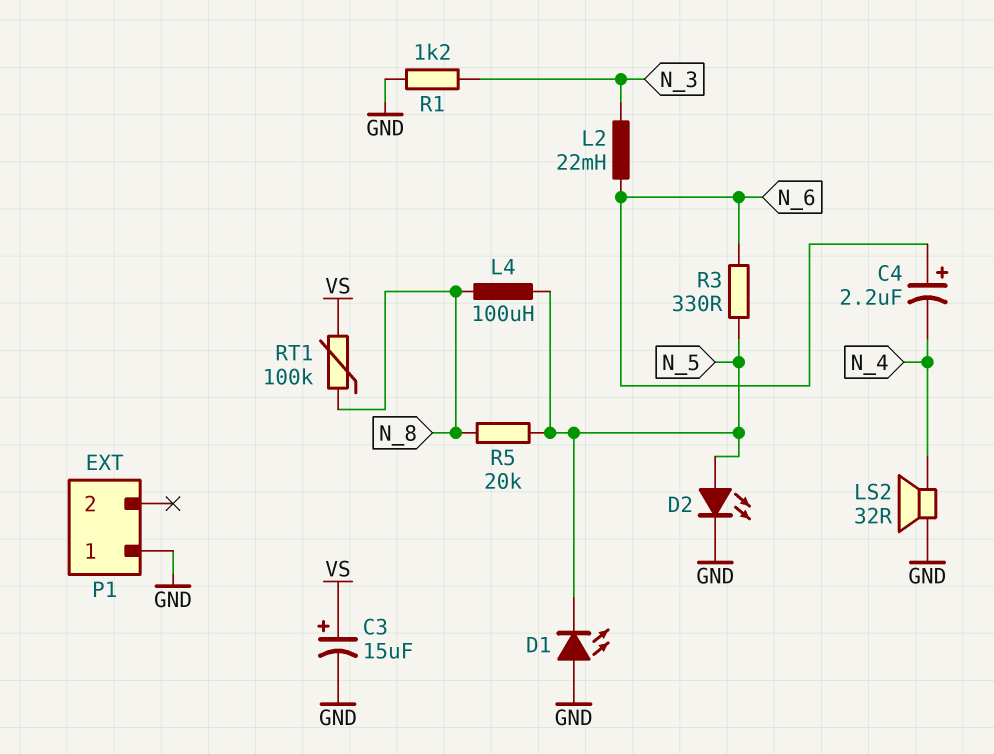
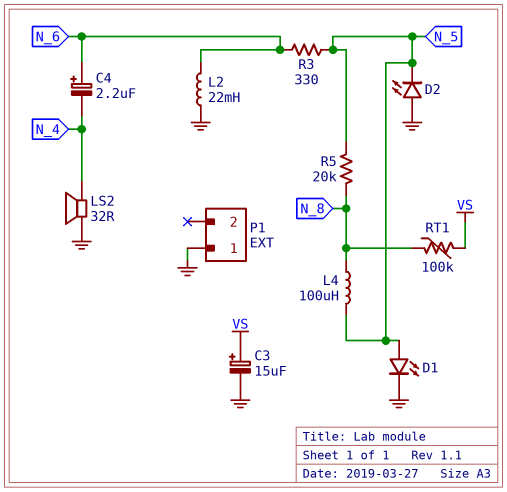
D1: LED (A GND, K N_5) -> LED (A N_5, K GND)
D2: LED (A N_5, K GND) -> LED (A GND, K N_5)
L2: 22mH (N_3, N_6) -> 22mH (GND, N_6)
R1: 1.2k (GND, N_3) -> none

